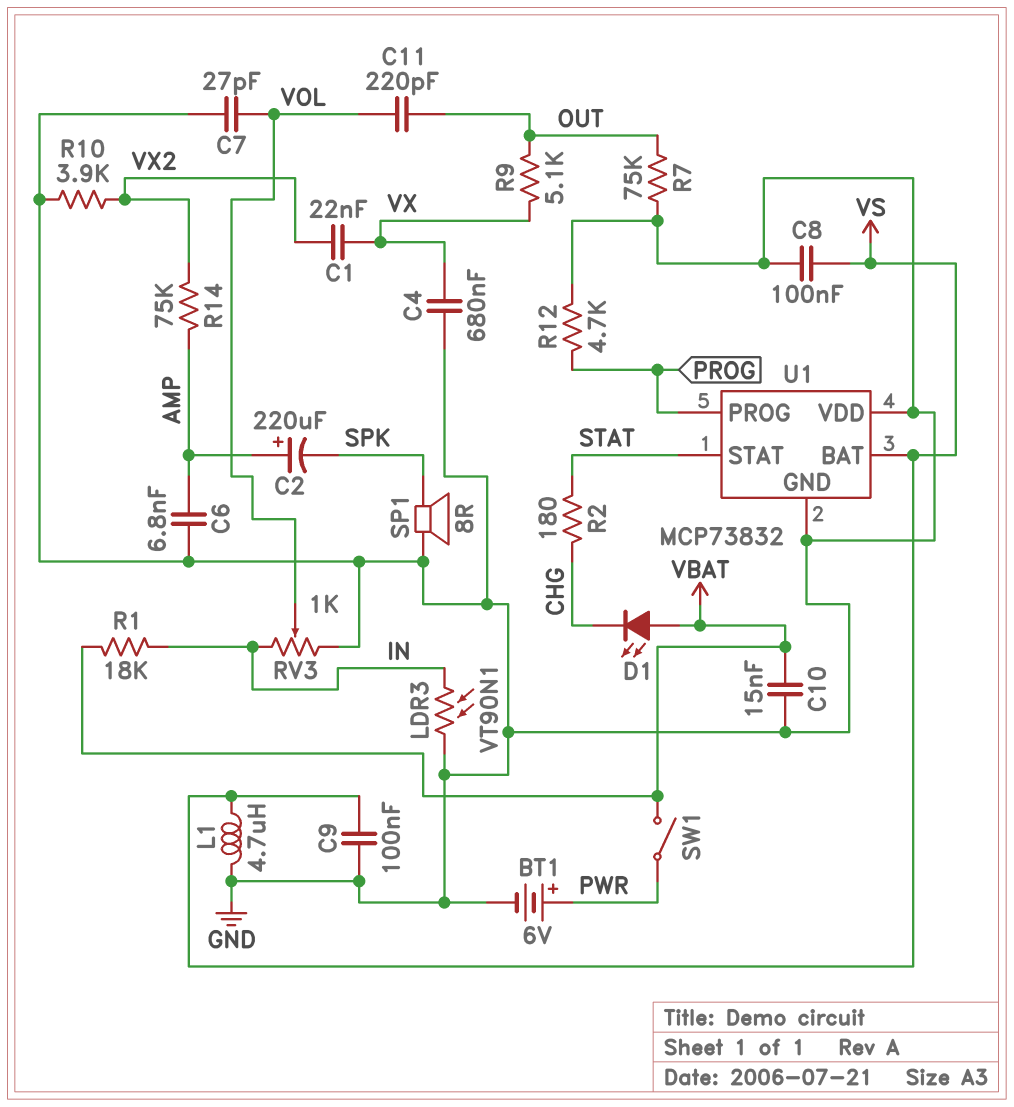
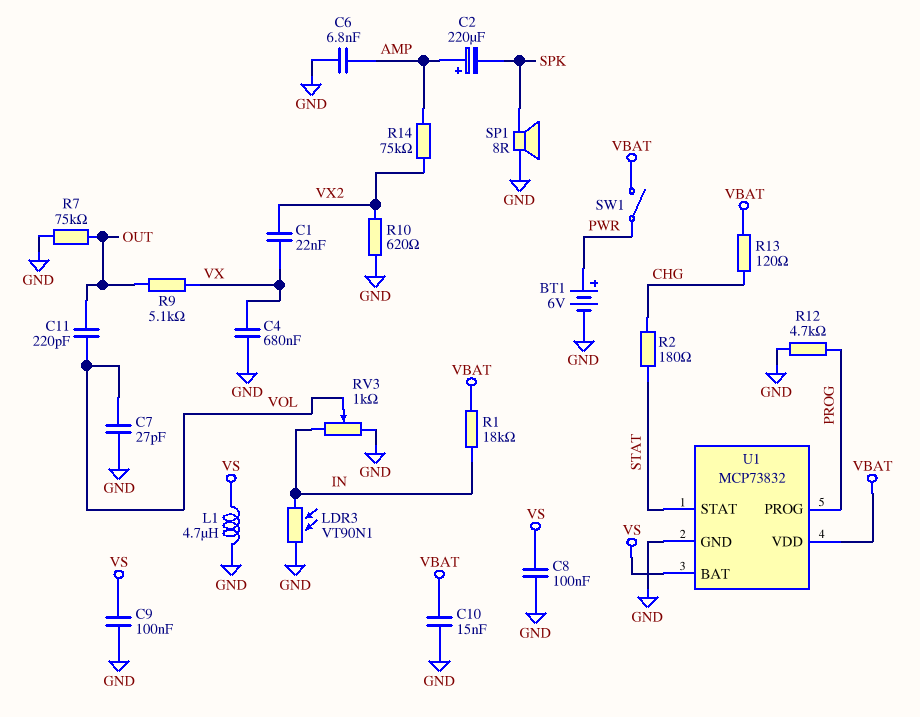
D1: LED (A VBAT, K CHG) -> none
R10: 3.9k (GND, VX2) -> 620 (GND, VX2)
R13: none -> 120 (CHG, VBAT)
U1 pin VDD: GND -> VBAT

